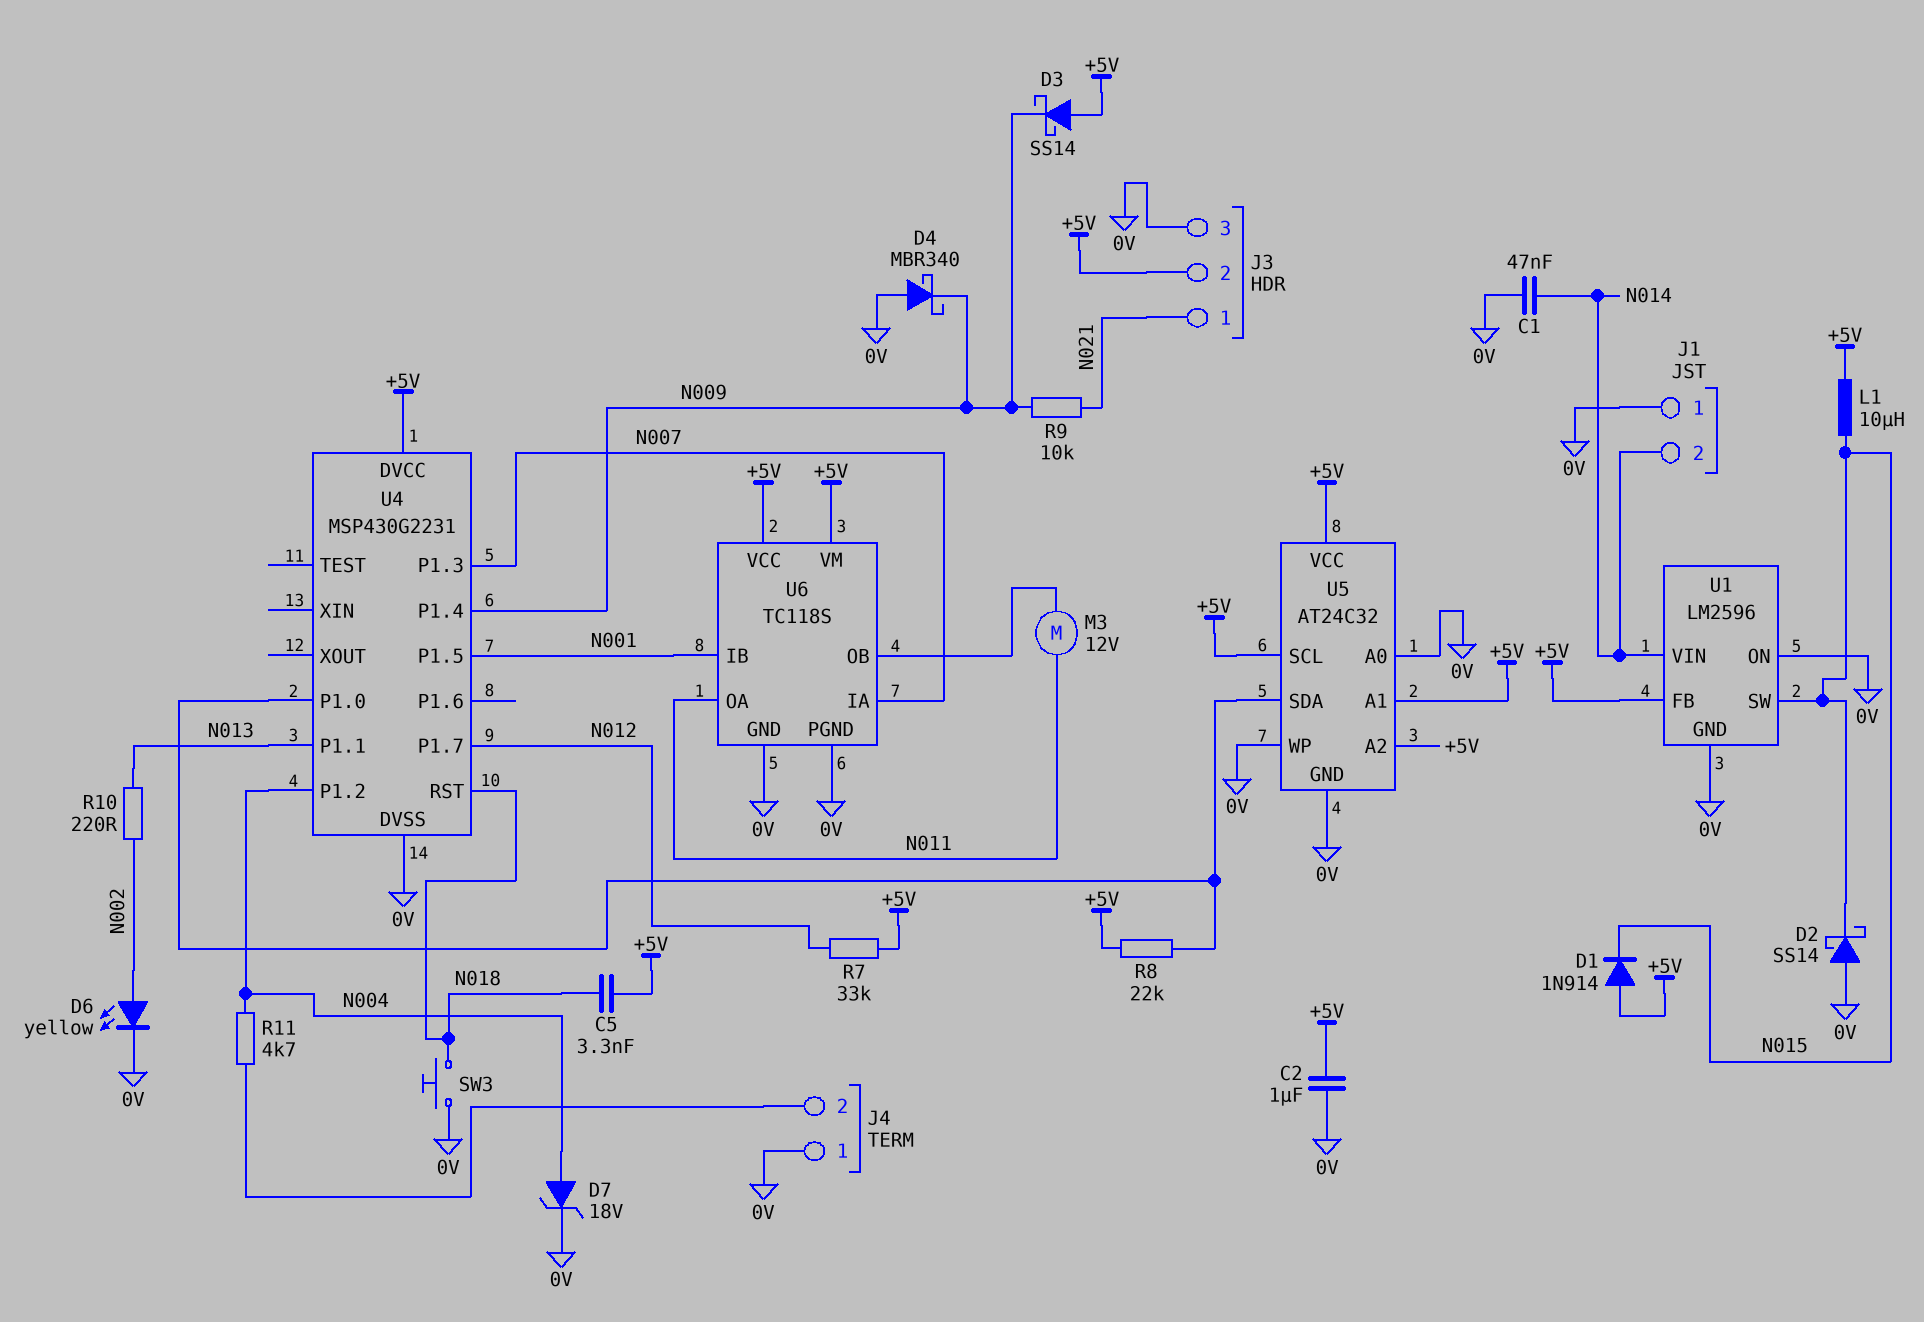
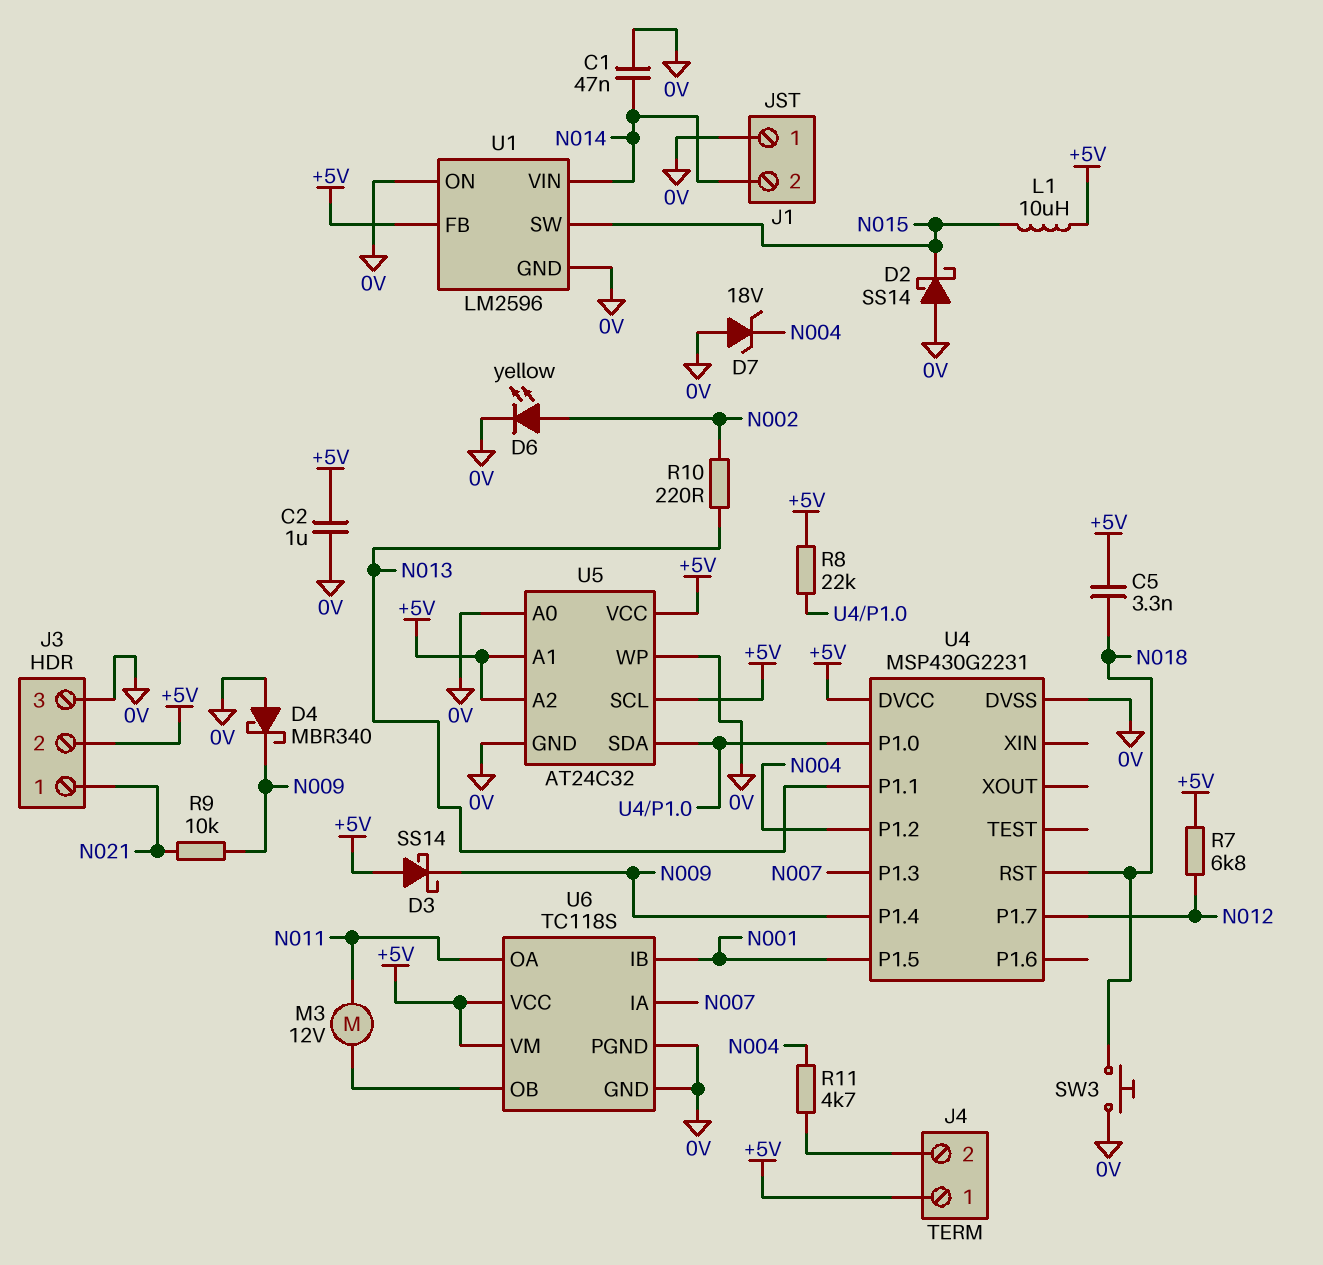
D1: diode 1N914 (A +5V, K N015) -> none
D7: zener 18V (A N004, K 0V) -> zener 18V (A 0V, K N004)
J4 pin 1: 0V -> +5V
R7: 33k (+5V, N012) -> 6.8k (+5V, N012)

